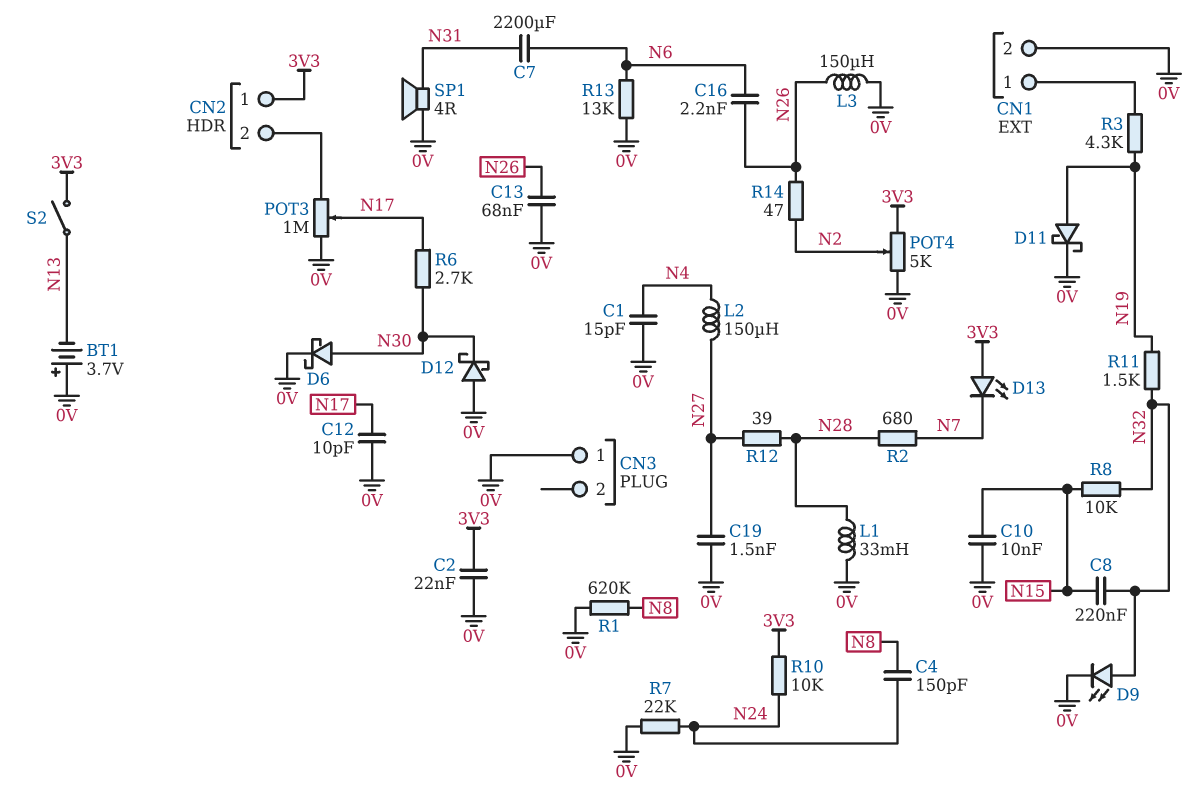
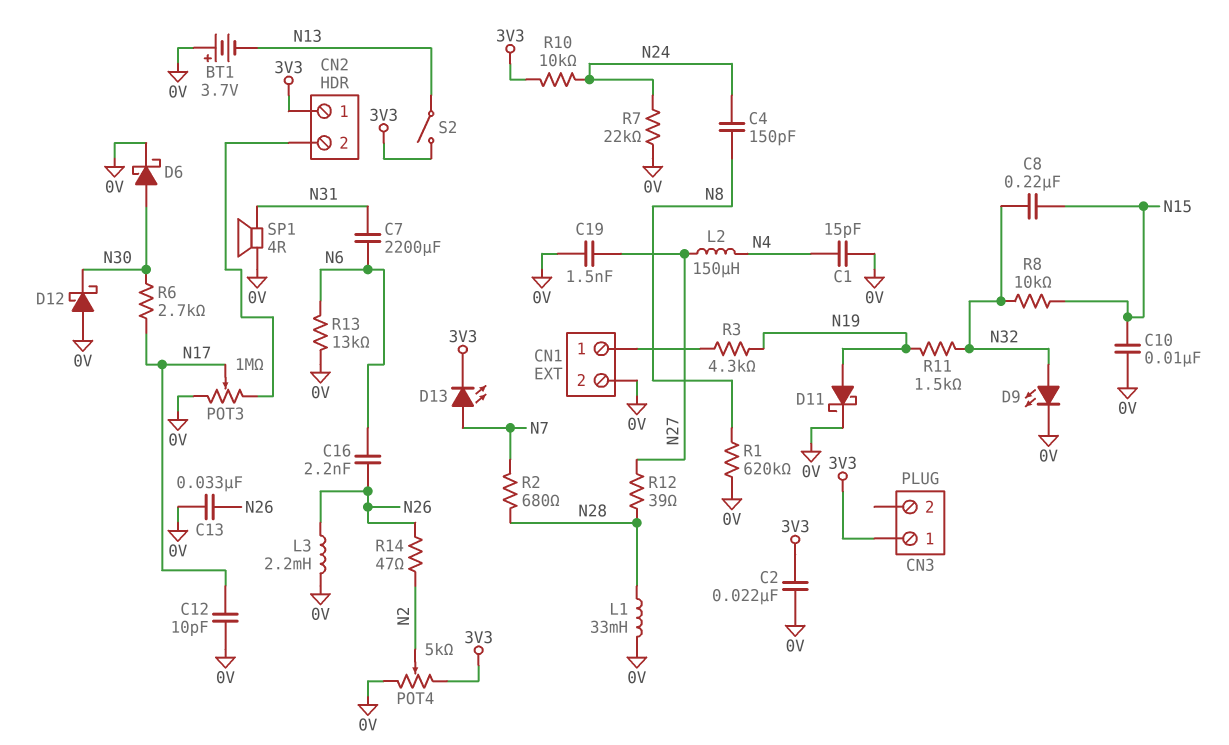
C13: 68nF (0V, N26) -> 33nF (0V, N26)
CN3 pin 1: 0V -> 3V3
D13: LED (A 3V3, K N7) -> LED (A N7, K 3V3)
L3: 150uH (0V, N26) -> 2.2mH (0V, N26)

